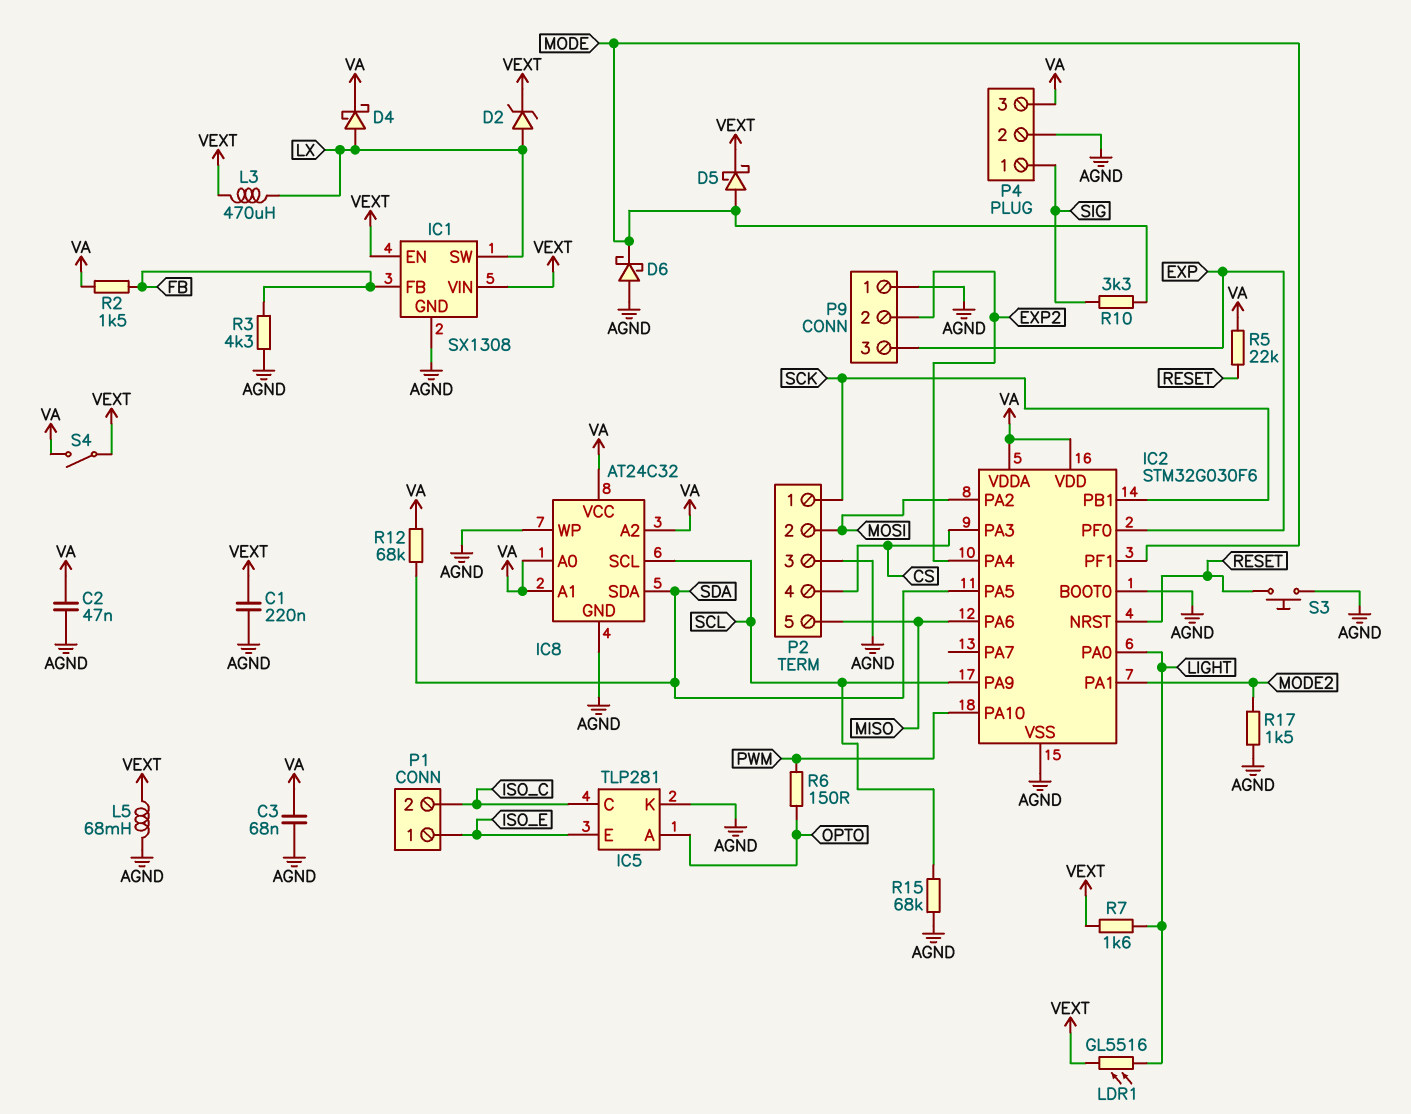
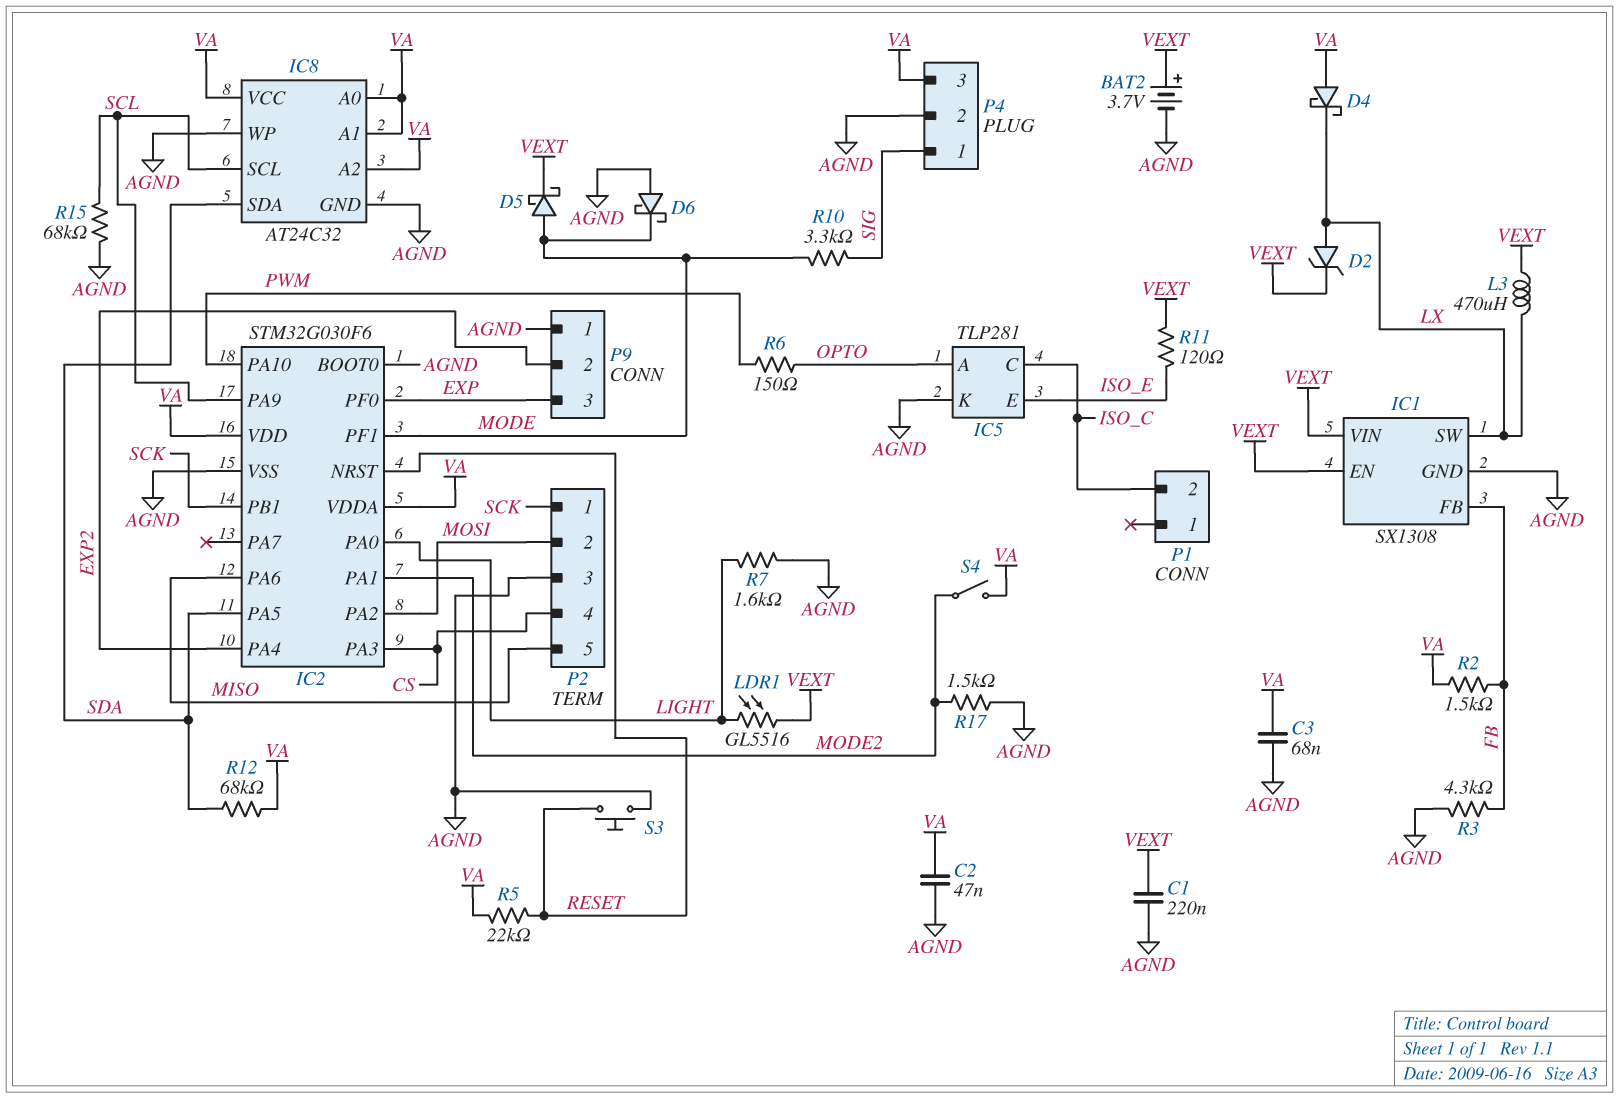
BAT2: none -> 3.7V (plus VEXT, minus AGND)
D4: schottky (A LX, K VA) -> schottky (A VA, K LX)
L5: 68mH (AGND, VEXT) -> none
P1 pin 1: ISO_E -> none
R7: 1.6k (LIGHT, VEXT) -> 1.6k (AGND, LIGHT)
R11: none -> 120 (ISO_E, VEXT)
S4: switch (VA, VEXT) -> switch (MODE2, VA)

